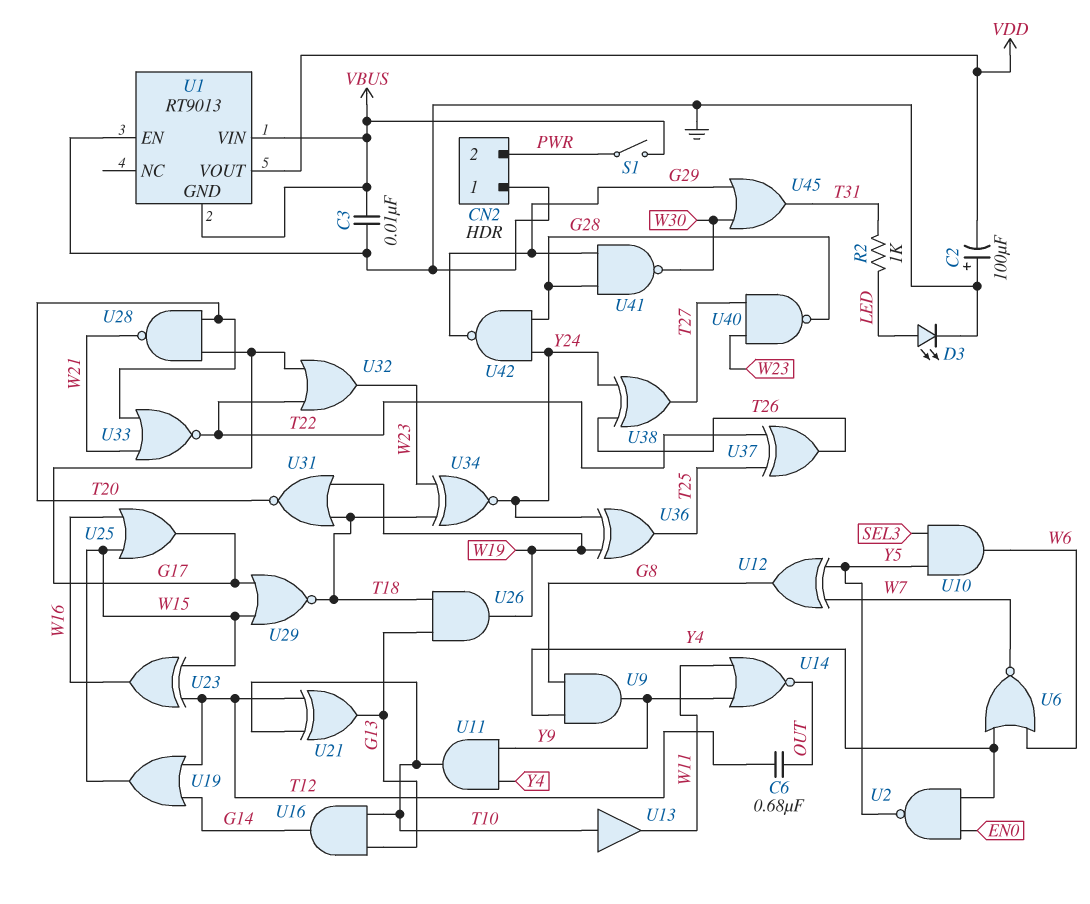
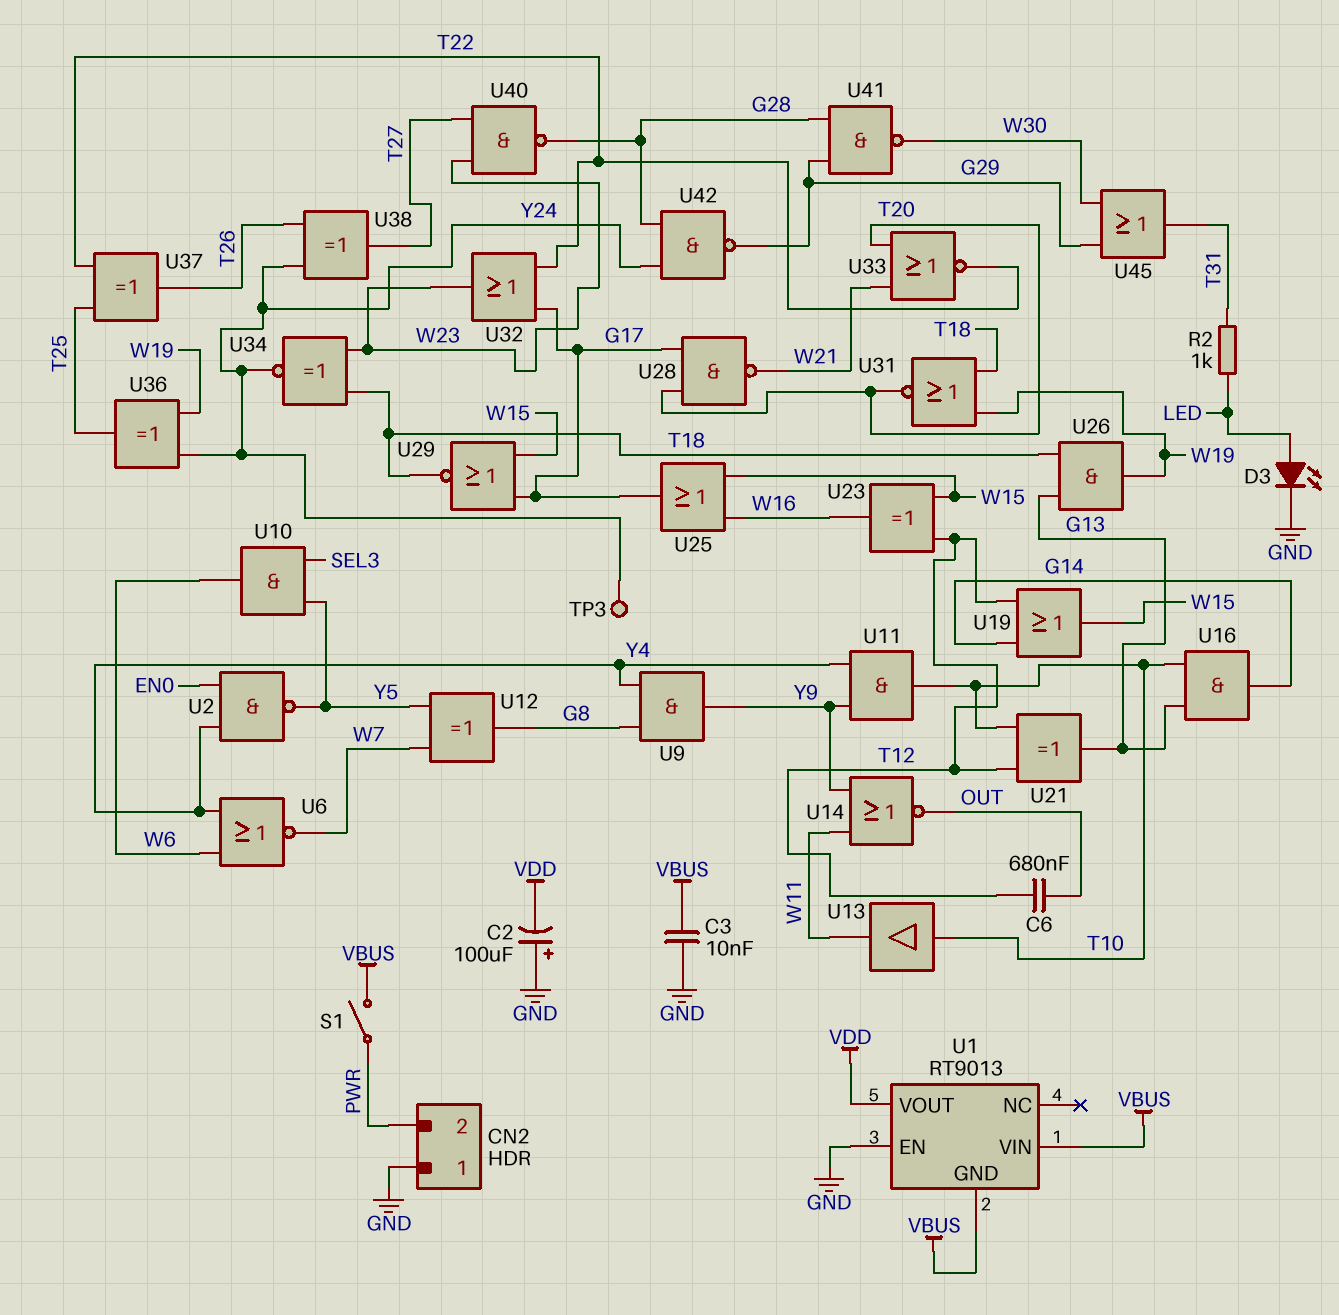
TP3: none -> test point (Y24)

